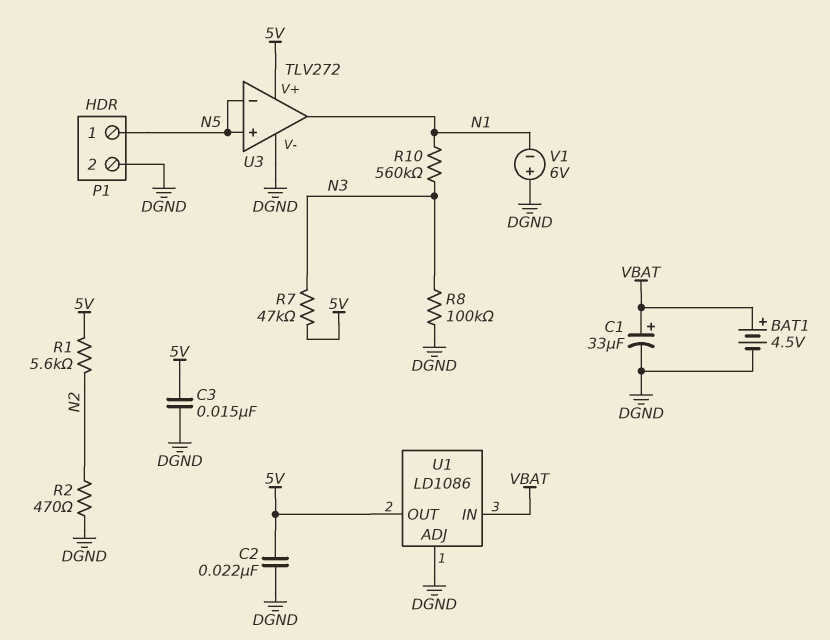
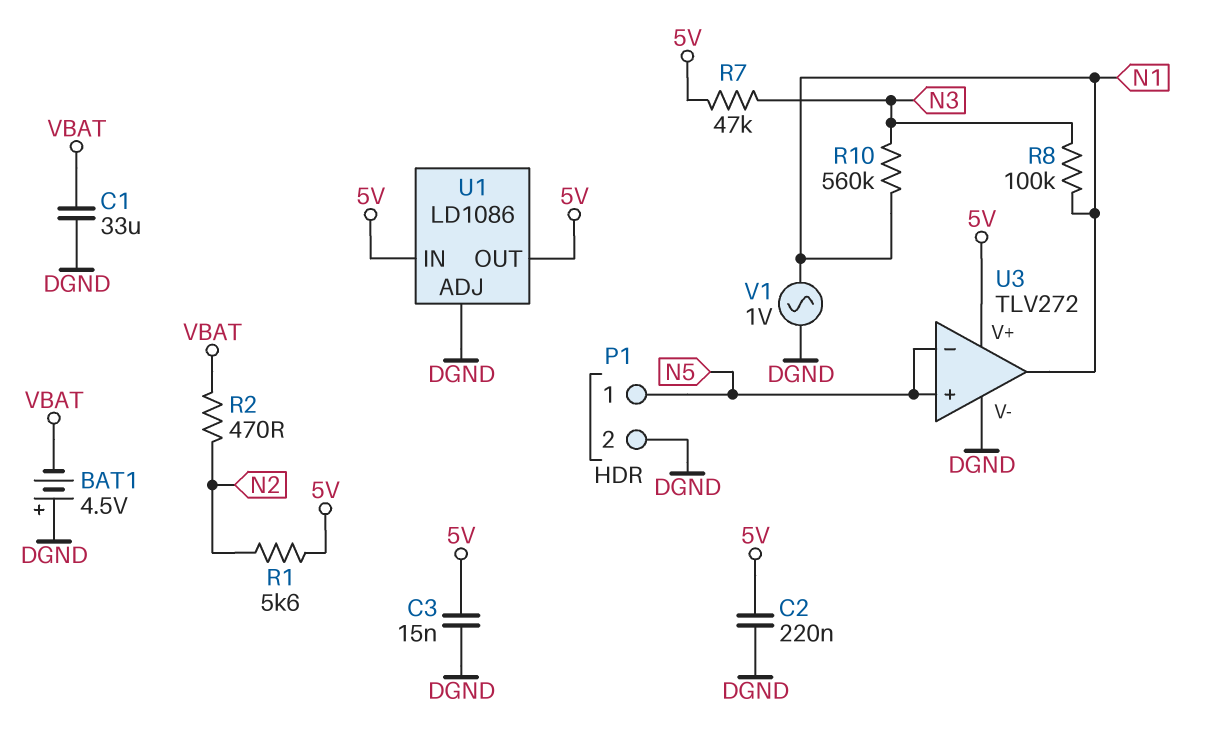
BAT1: 4.5V (plus VBAT, minus DGND) -> 4.5V (plus DGND, minus VBAT)
C1: 33uF (plus VBAT, minus DGND) -> 33uF (DGND, VBAT)
C2: 22nF (5V, DGND) -> 220nF (5V, DGND)
R2: 470 (DGND, N2) -> 470 (N2, VBAT)
R8: 100k (DGND, N3) -> 100k (N1, N3)
U1 pin IN: VBAT -> 5V
V1: 6V (plus DGND, minus N1) -> AC 1V (DGND, N1)

